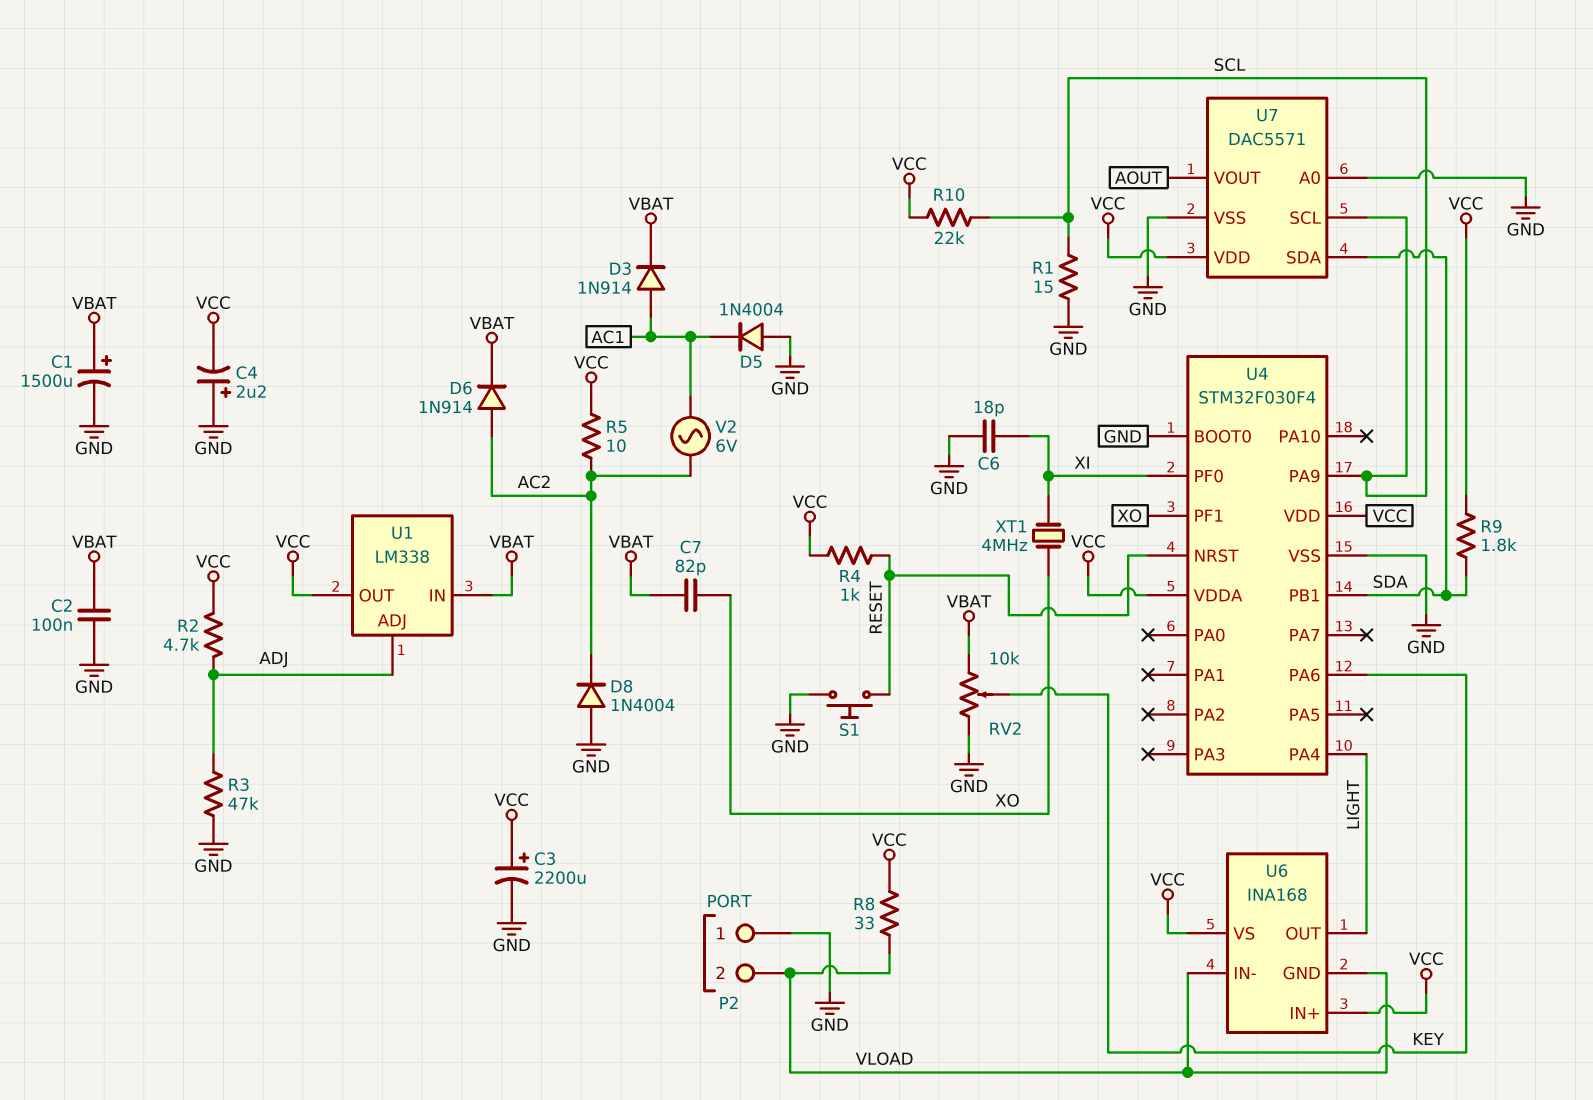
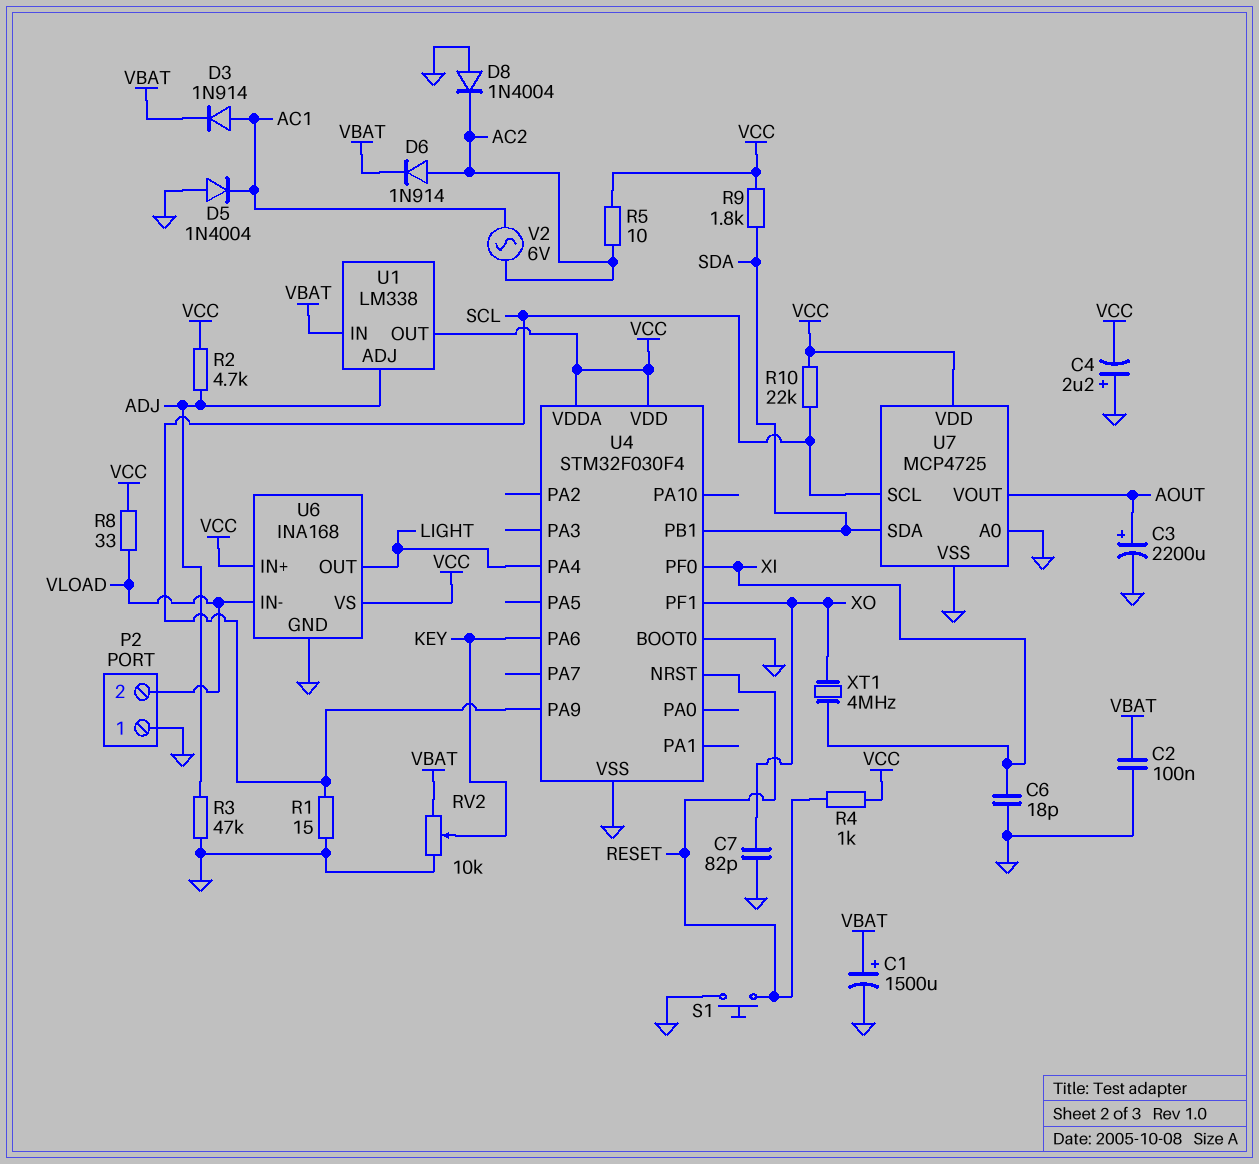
C3: 2200uF (plus VCC, minus GND) -> 2200uF (plus AOUT, minus GND)
C7: 82pF (VBAT, XO) -> 82pF (GND, XO)
U6 pin GND: VLOAD -> GND
U7: DAC5571 -> MCP4725

